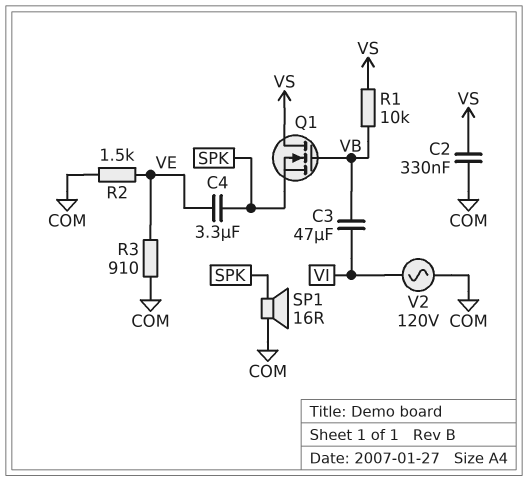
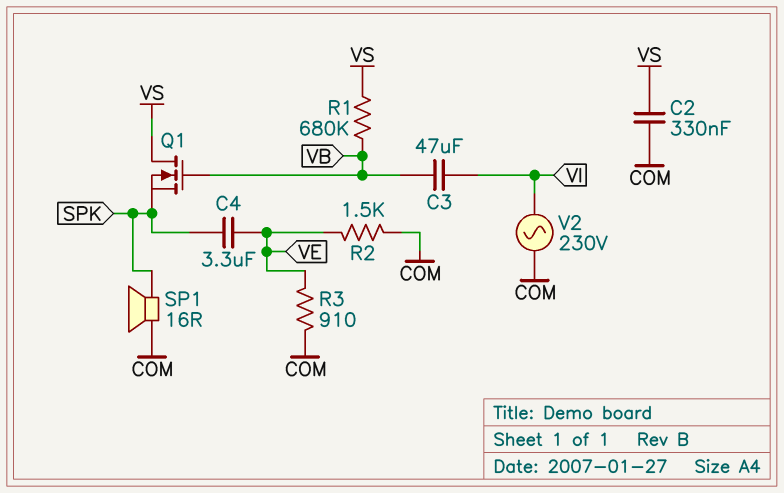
R1: 10k (VB, VS) -> 680k (VB, VS)
V2: AC 120V (COM, VI) -> AC 230V (COM, VI)

